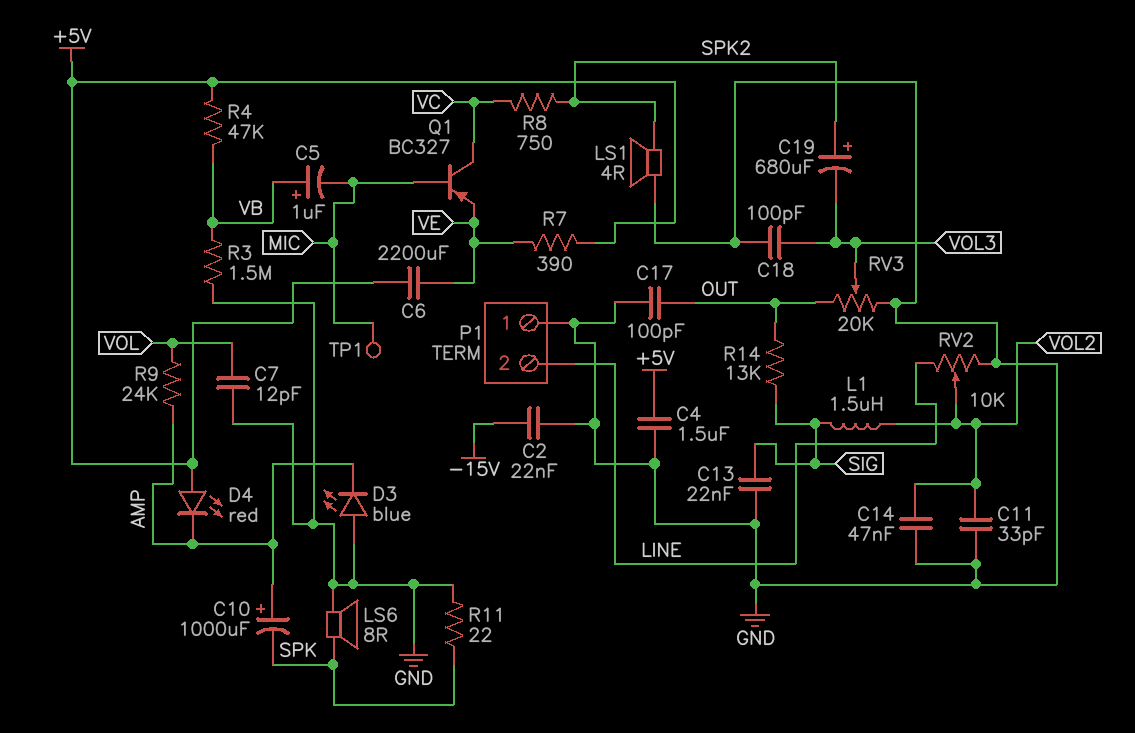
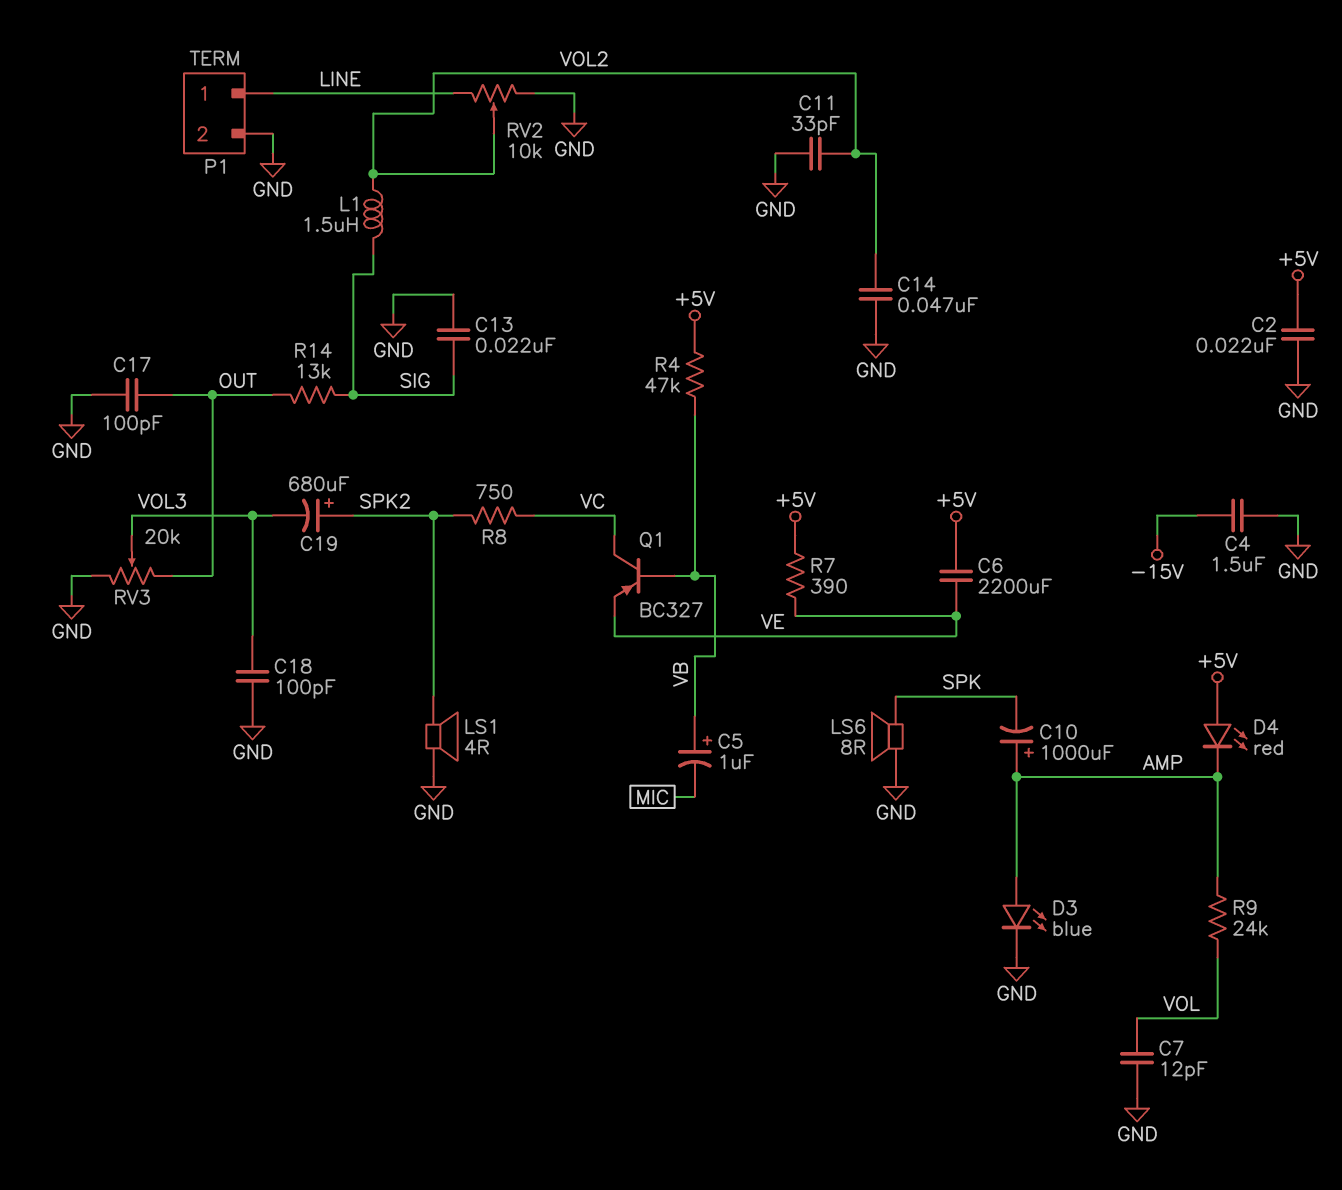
C2: 22nF (-15V, GND) -> 22nF (+5V, GND)
C4: 1.5uF (+5V, GND) -> 1.5uF (-15V, GND)
D3: LED blue (A GND, K AMP) -> LED blue (A AMP, K GND)
P1 pin 1: GND -> LINE
P1 pin 2: LINE -> GND
Q1: PNP BC327 (B MIC, C VC, E VE) -> PNP BC327 (B VB, C VC, E VE)
R3: 1.5M (GND, VB) -> none
R11: 22 (GND, SPK) -> none
TP1: test point (MIC) -> none

